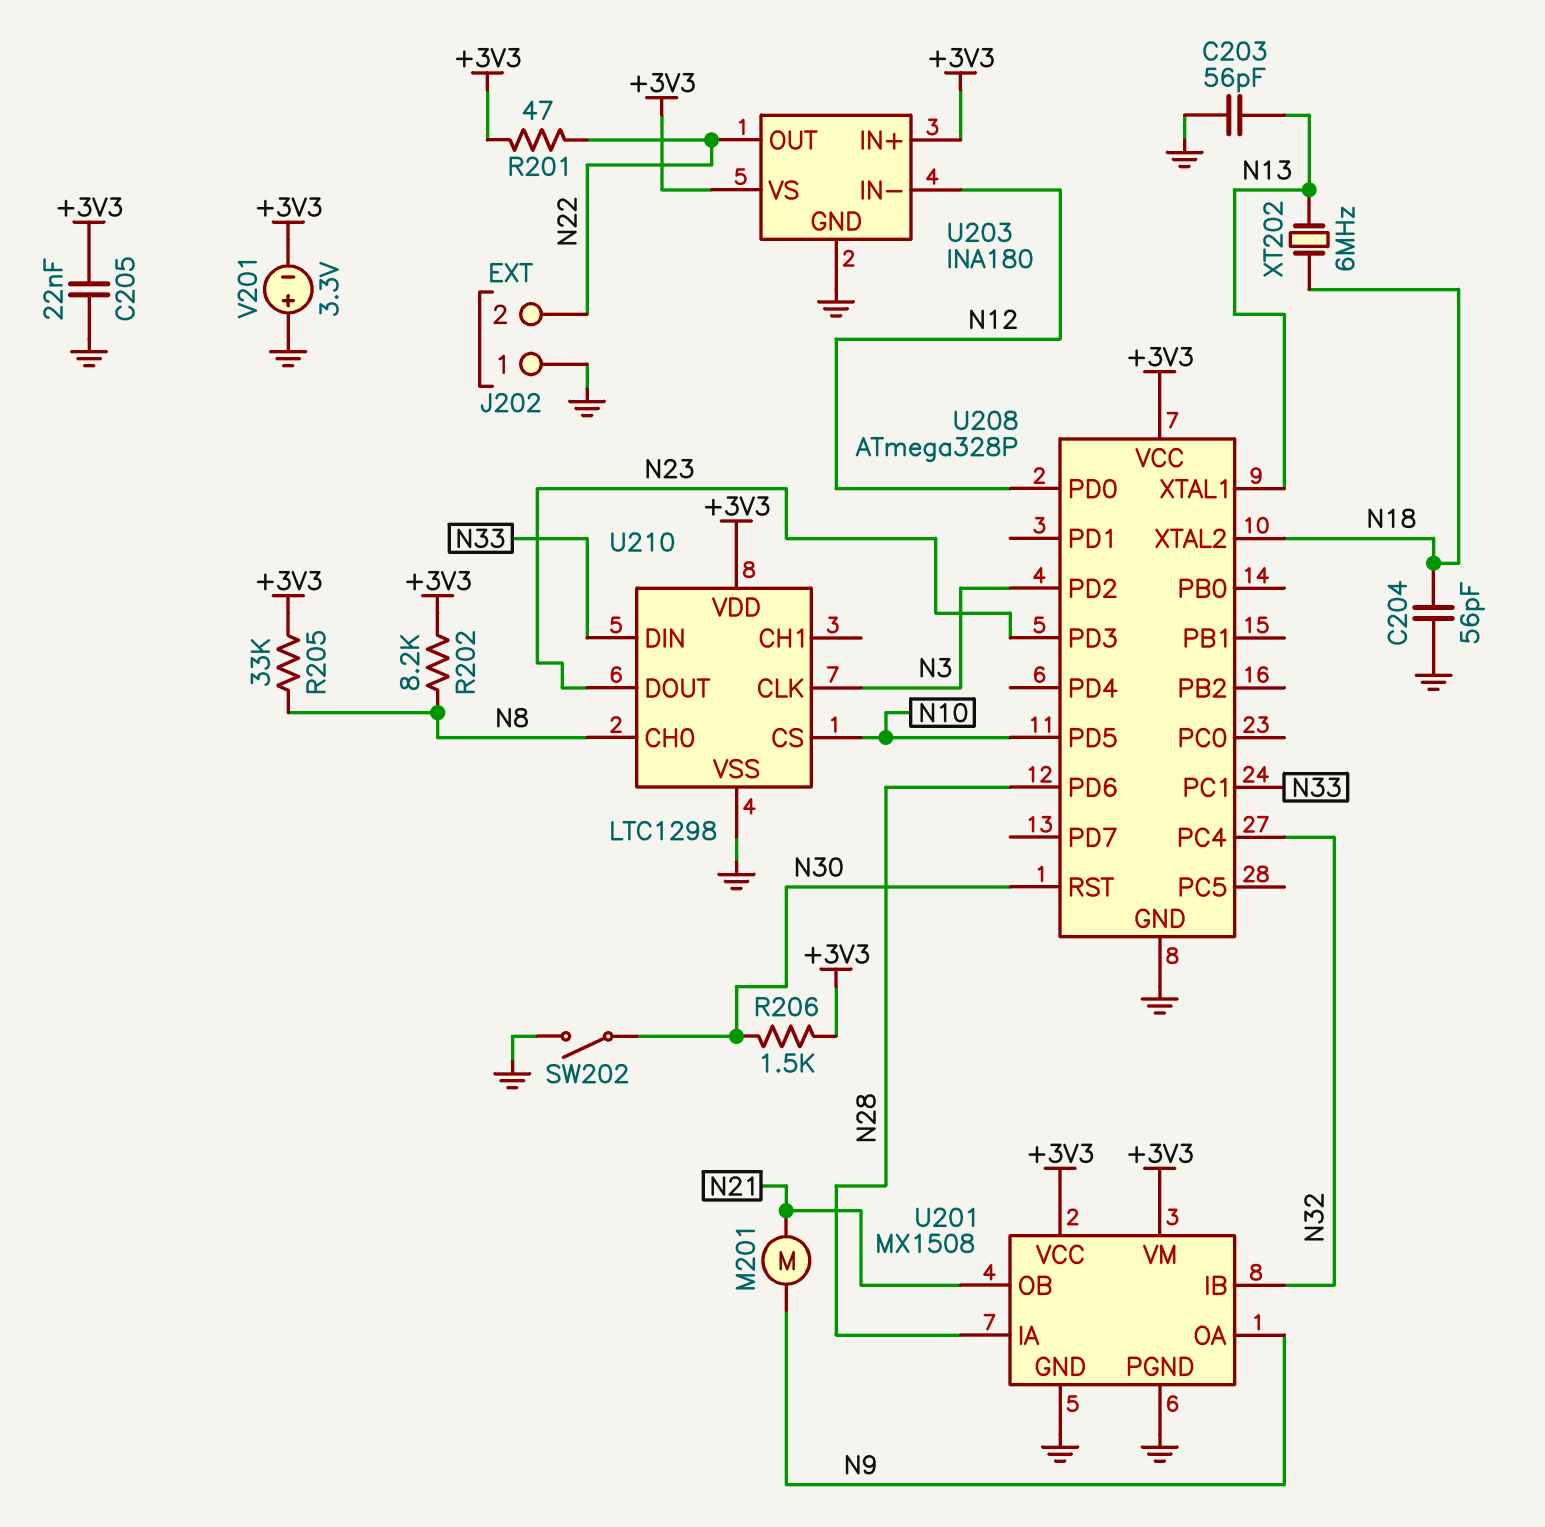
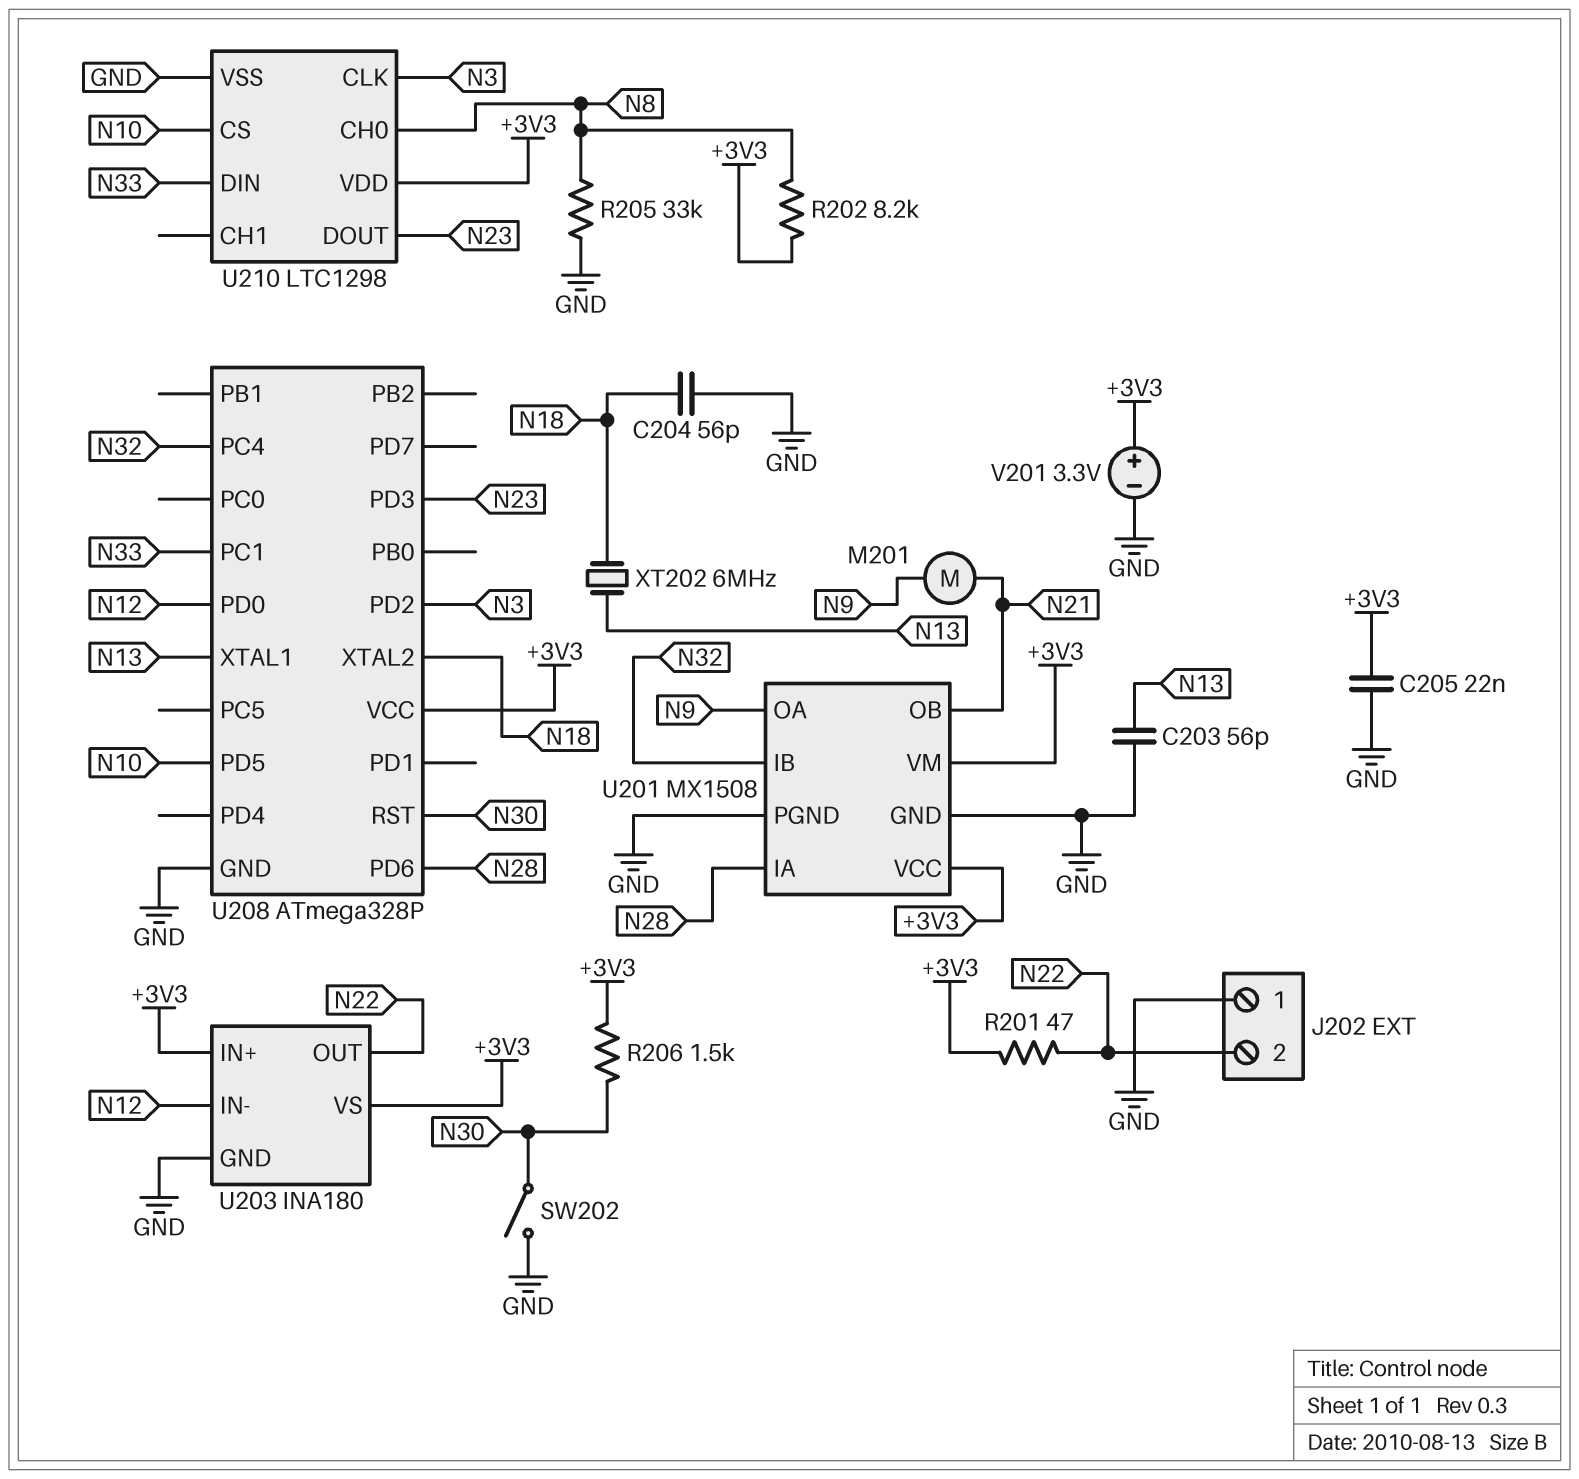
R205: 33k (+3V3, N8) -> 33k (GND, N8)
V201: 3.3V (plus GND, minus +3V3) -> 3.3V (plus +3V3, minus GND)

